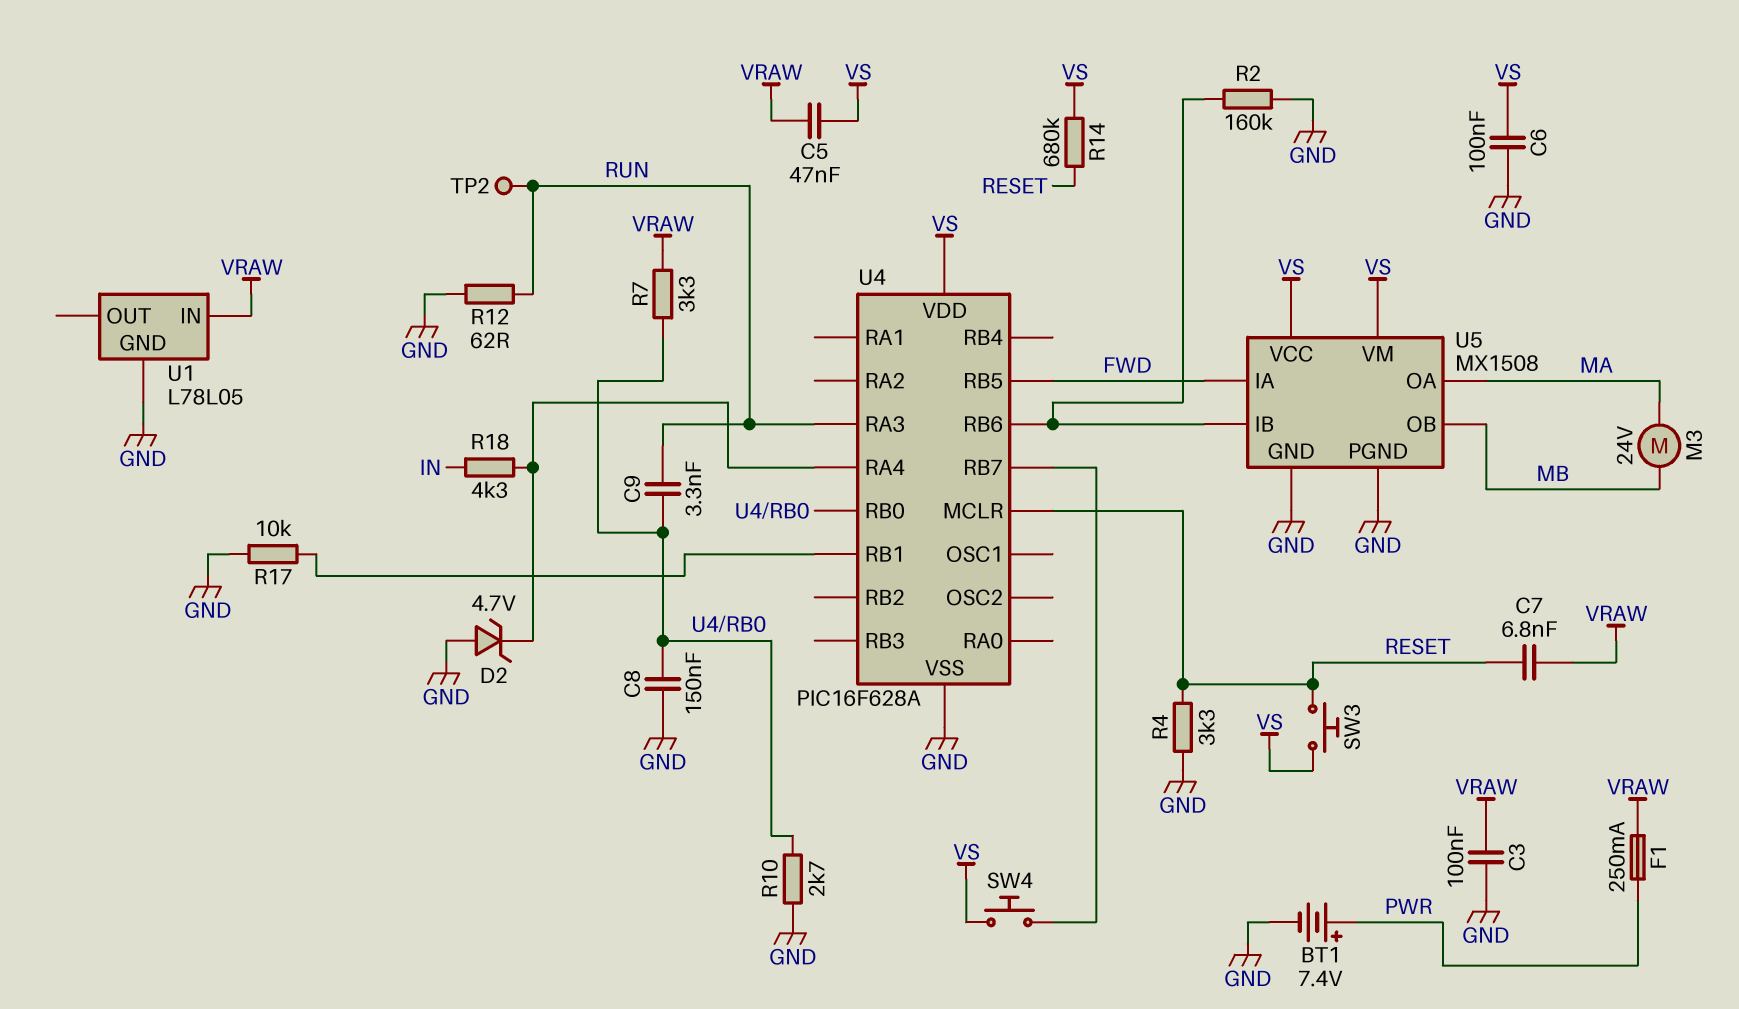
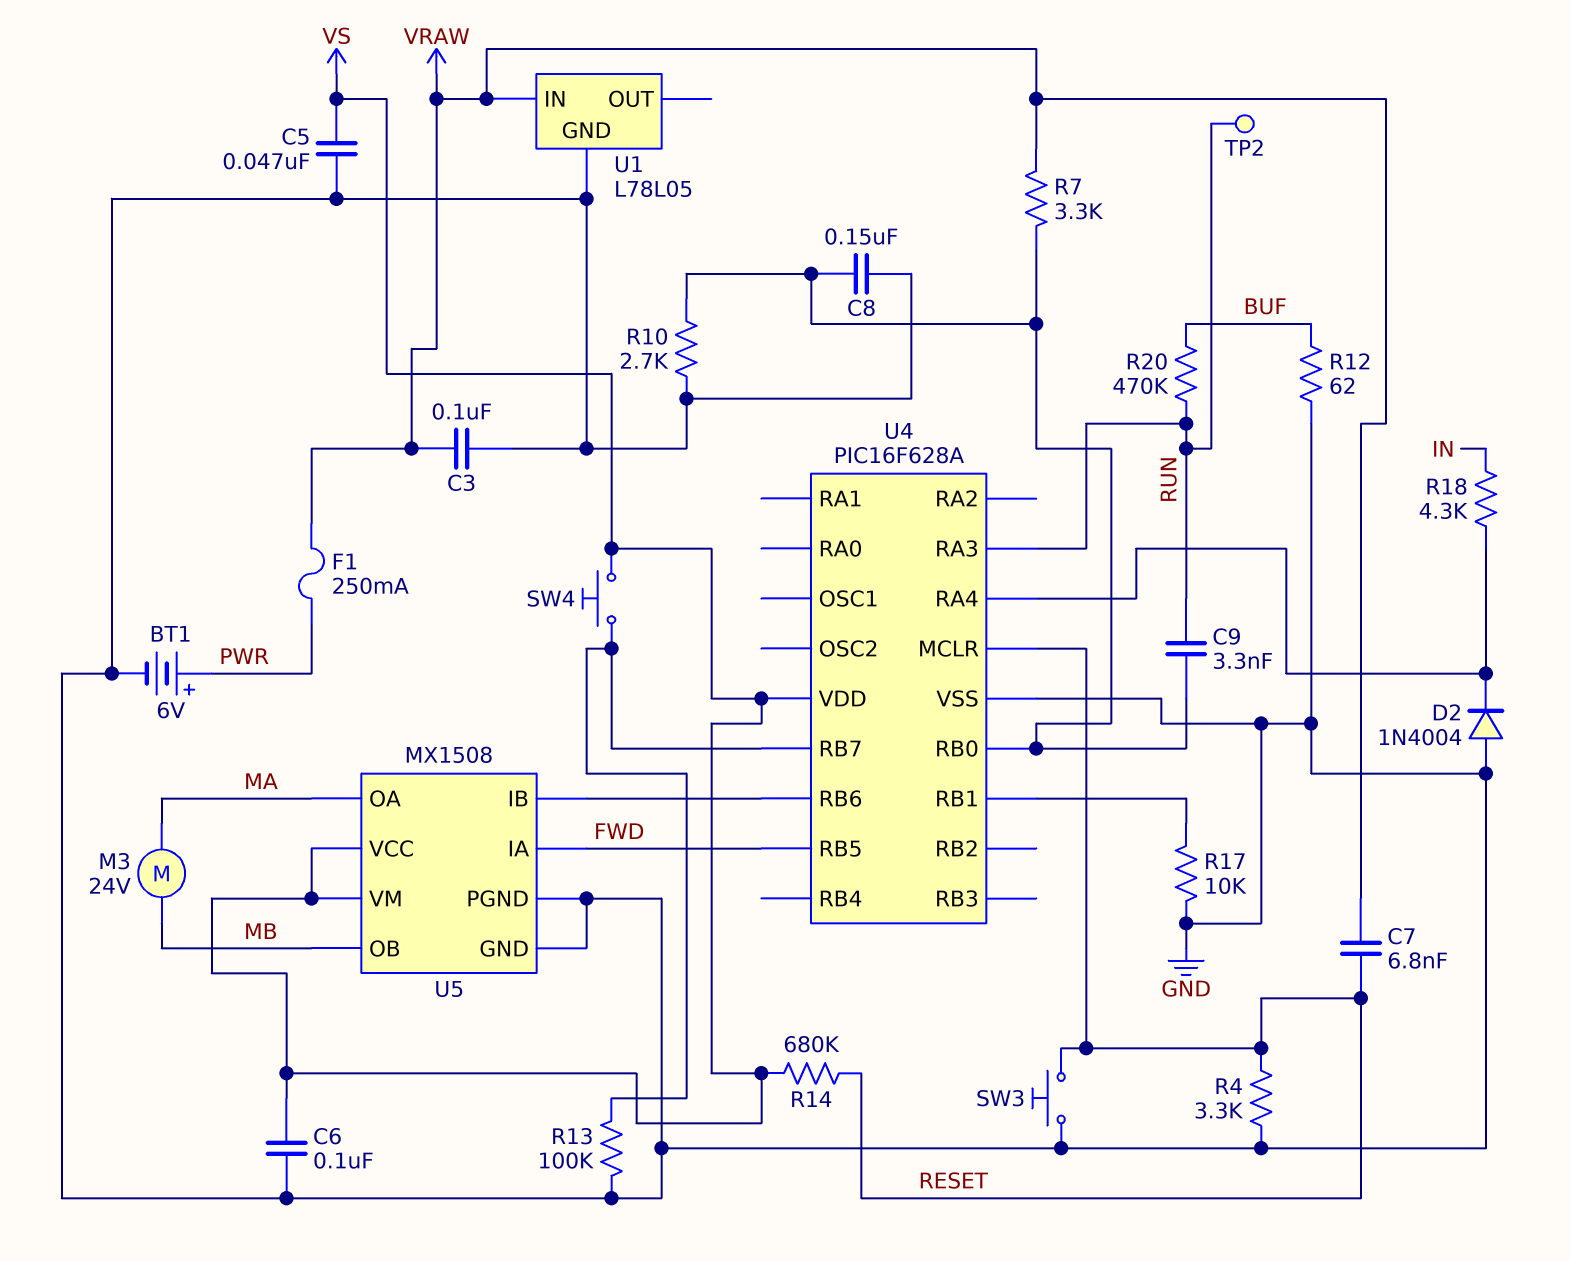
BT1: 7.4V (plus PWR, minus GND) -> 6V (plus PWR, minus GND)
C5: 47nF (VRAW, VS) -> 47nF (GND, VS)
D2: zener 4.7V (A GND, K U4/RA4) -> diode 1N4004 (A GND, K U4/RA4)
R2: 160k (GND, U4/RB6) -> none
R12: 62 (GND, RUN) -> 62 (BUF, GND)
R13: none -> 100k (GND, U4/RB7)
R20: none -> 470k (BUF, RUN)
SW3: button (RESET, VS) -> button (GND, RESET)

